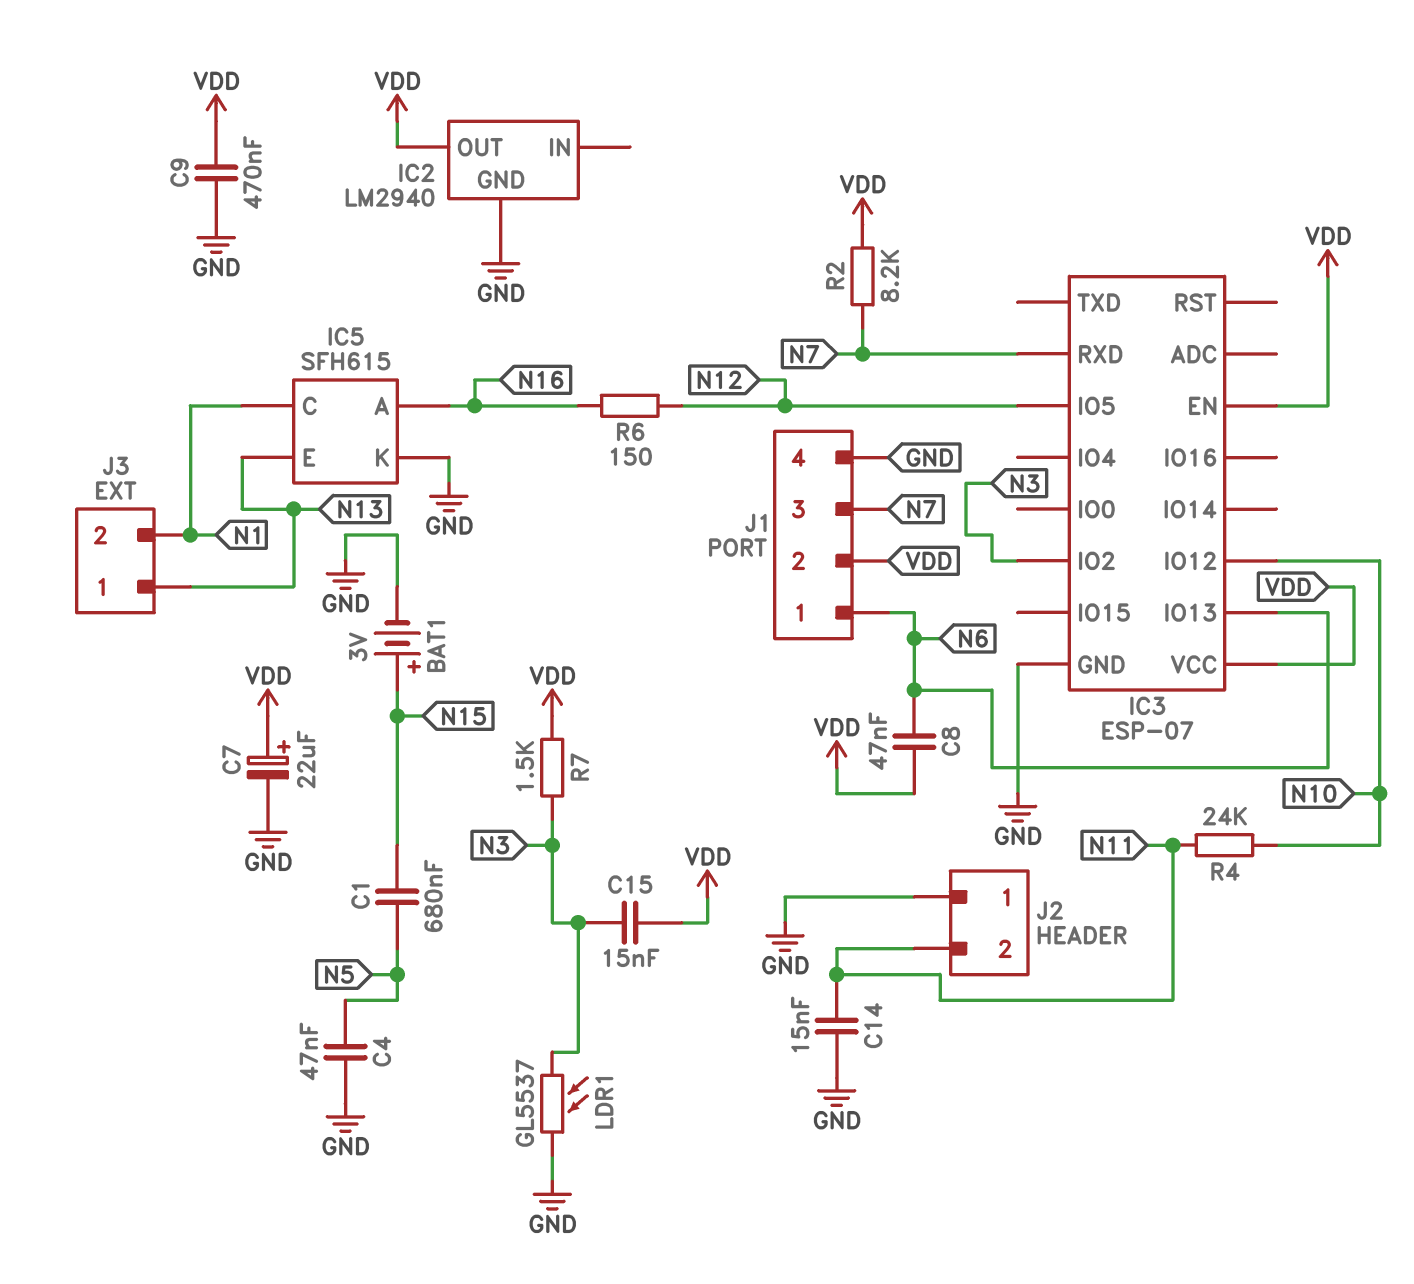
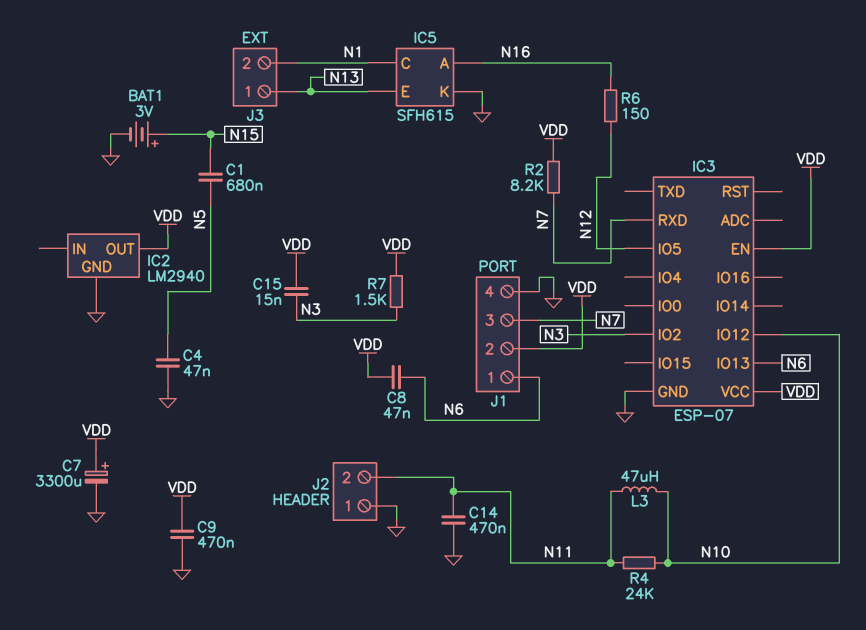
C7: 22uF (plus VDD, minus GND) -> 3300uF (plus VDD, minus GND)
C14: 15nF (GND, N11) -> 470nF (GND, N11)
L3: none -> 47uH (N10, N11)
LDR1: GL5537 (GND, N3) -> none

